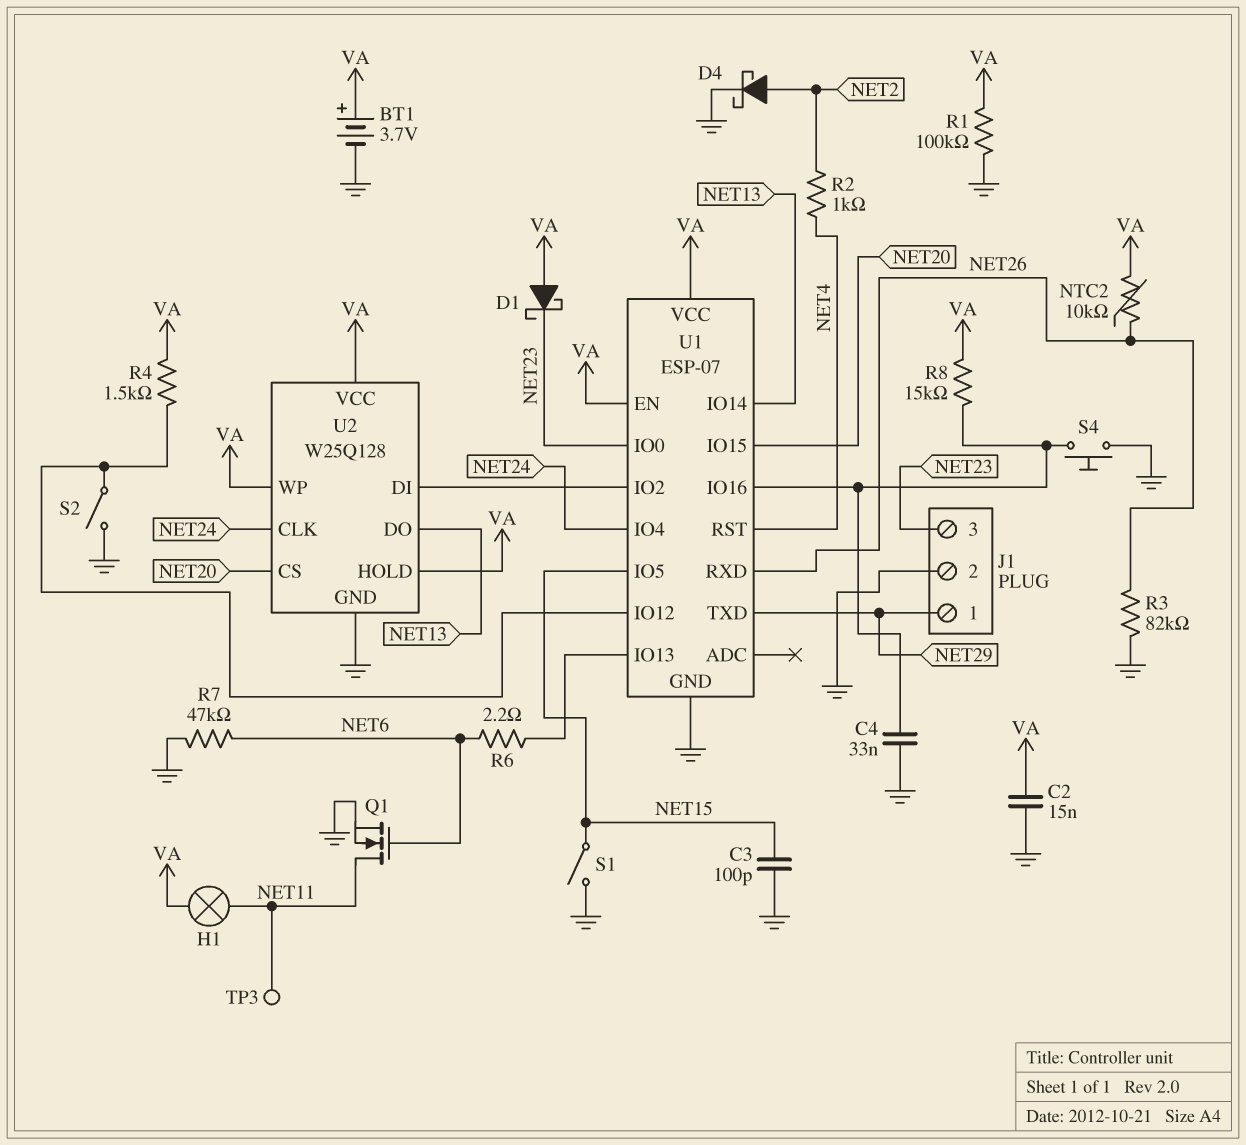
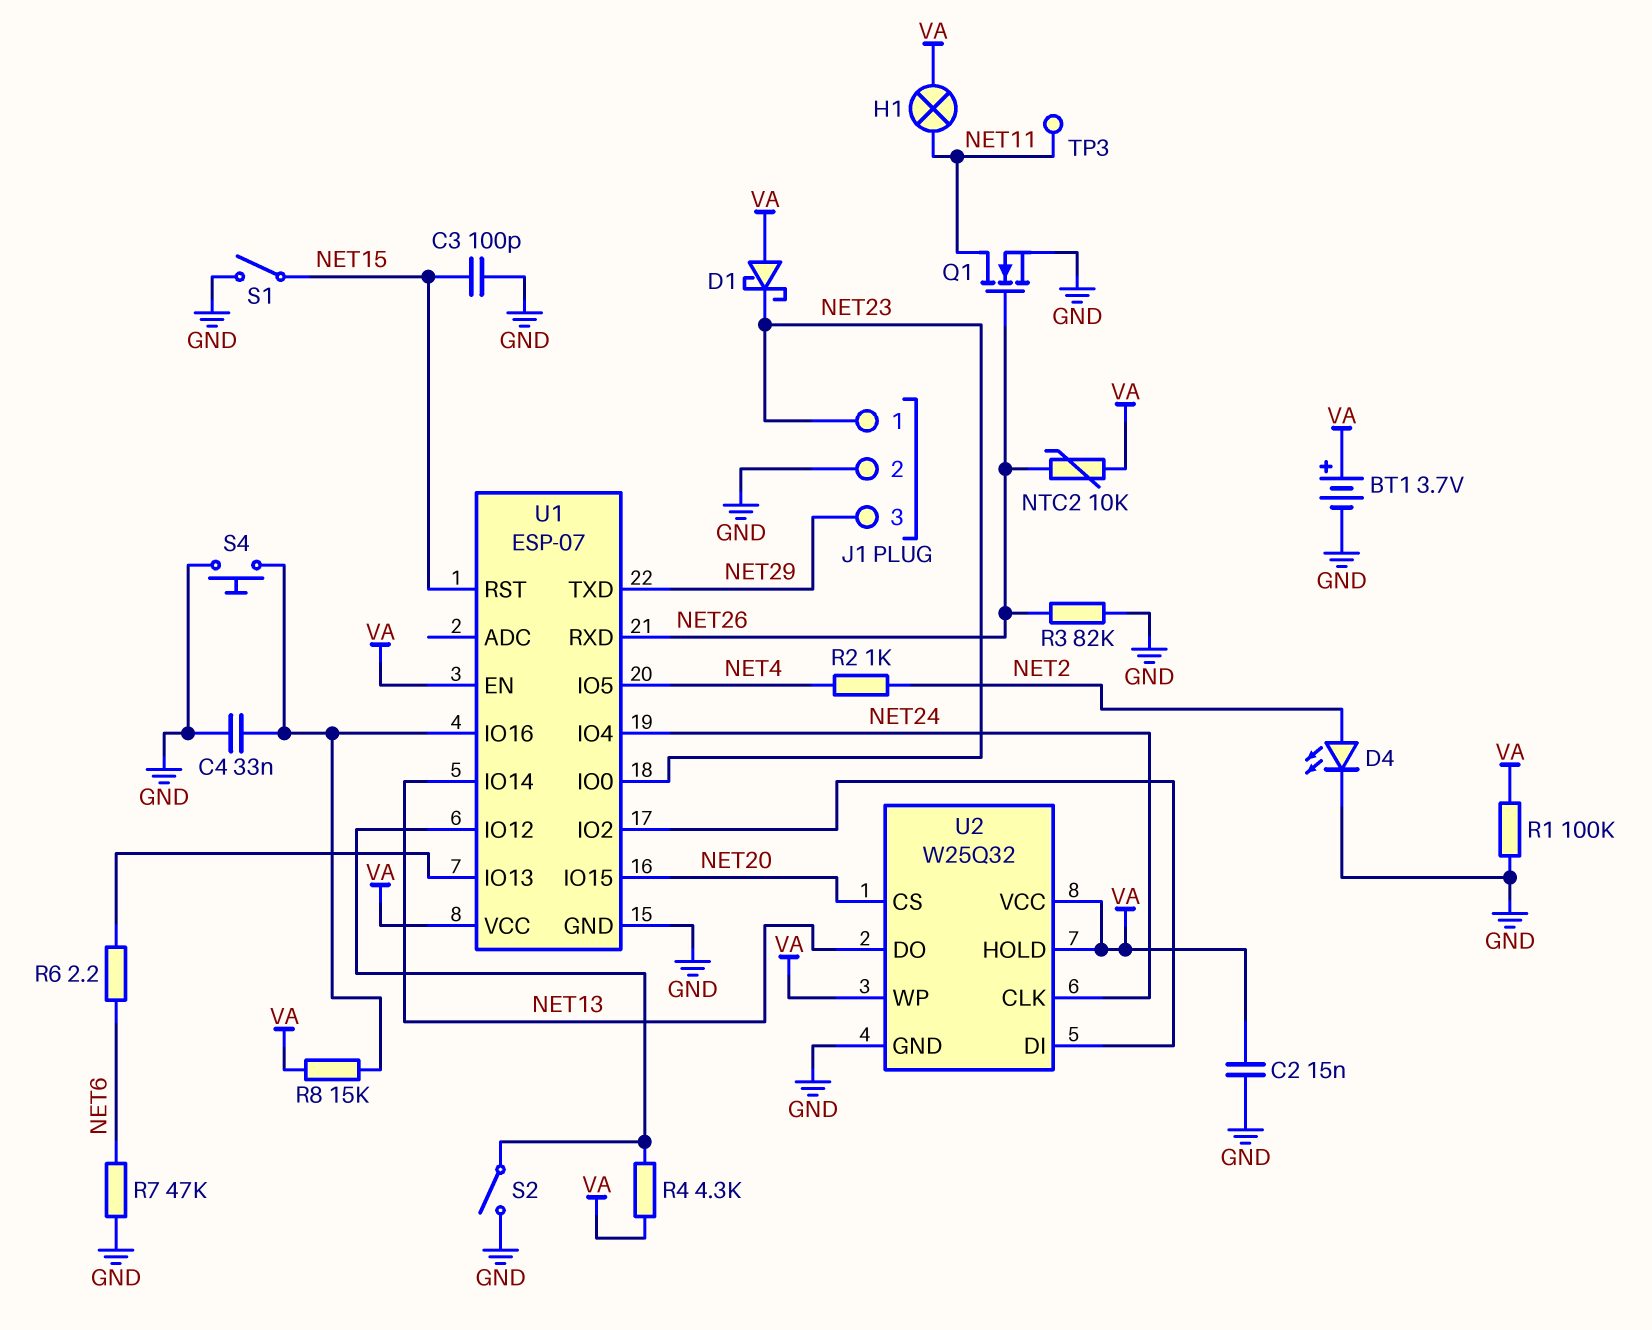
D4: schottky (A NET2, K GND) -> LED (A NET2, K GND)
J1 pin 1: NET29 -> NET23
J1 pin 3: NET23 -> NET29
Q1: NMOS (G NET6, D NET11, S GND) -> NMOS (G NET26, D NET11, S GND)
R4: 1.5k (U1/IO12, VA) -> 4.3k (U1/IO12, VA)
U1 pin IO5: NET15 -> NET4
U1 pin RST: NET4 -> NET15
U2: W25Q128 -> W25Q32

